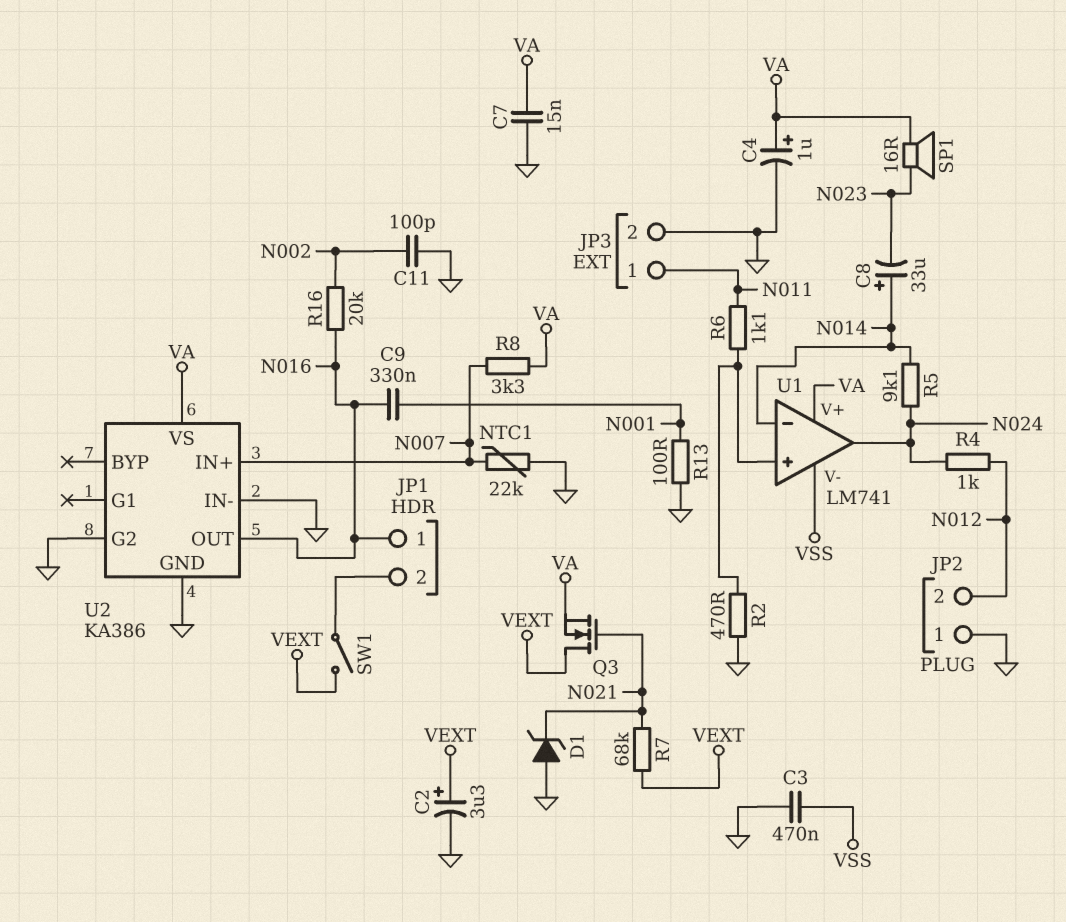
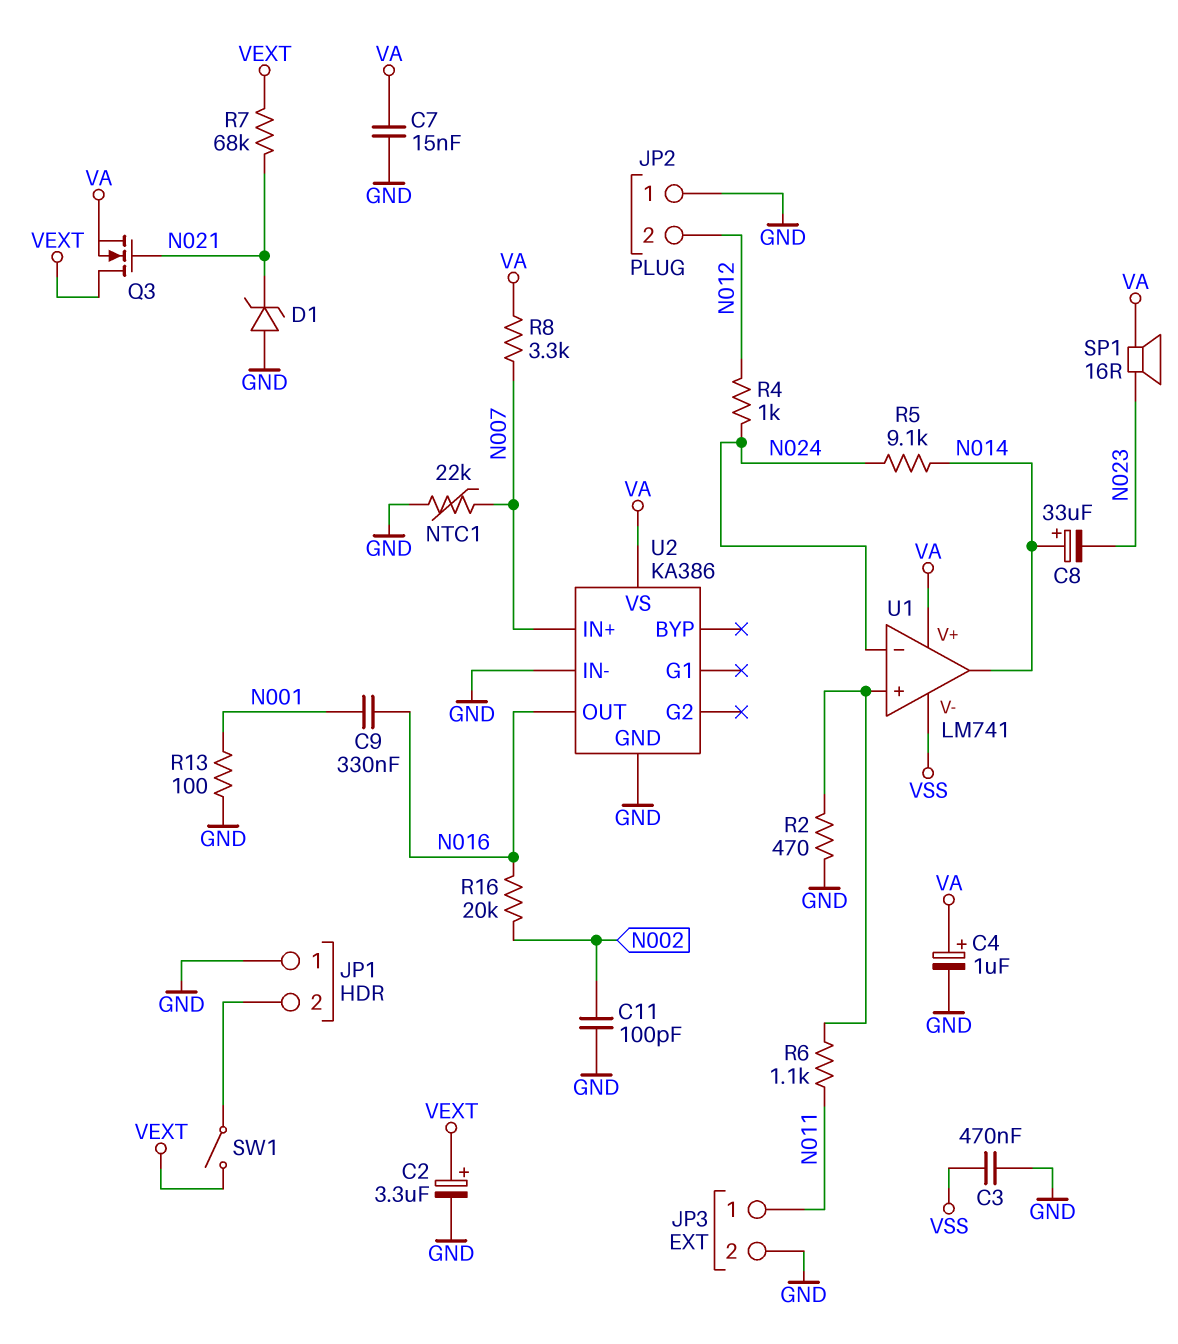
JP1 pin 1: N016 -> GND
U1 pin in-: N014 -> N024
U1 pin out: N024 -> N014
U2 pin G2: GND -> none

